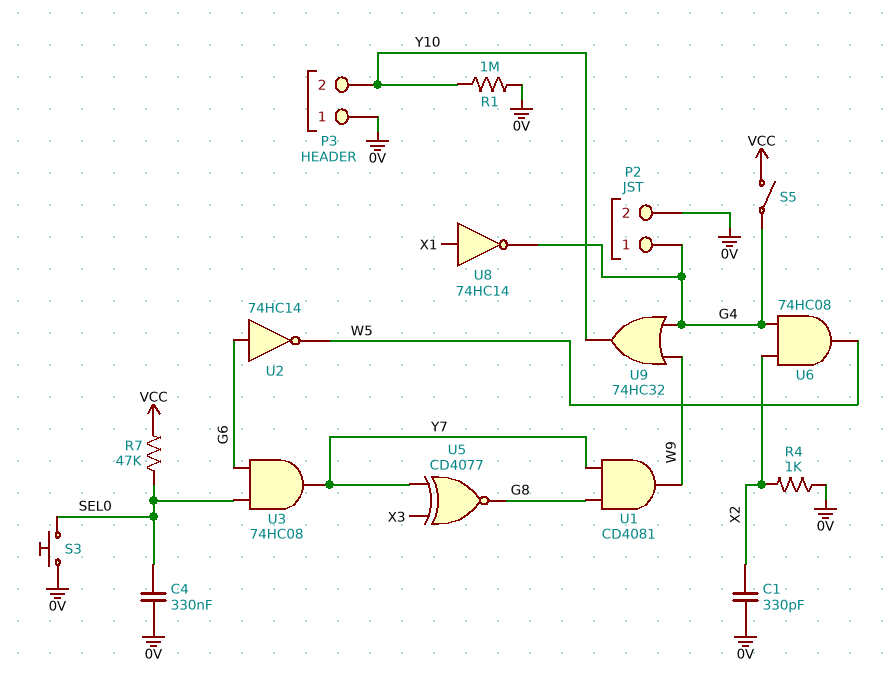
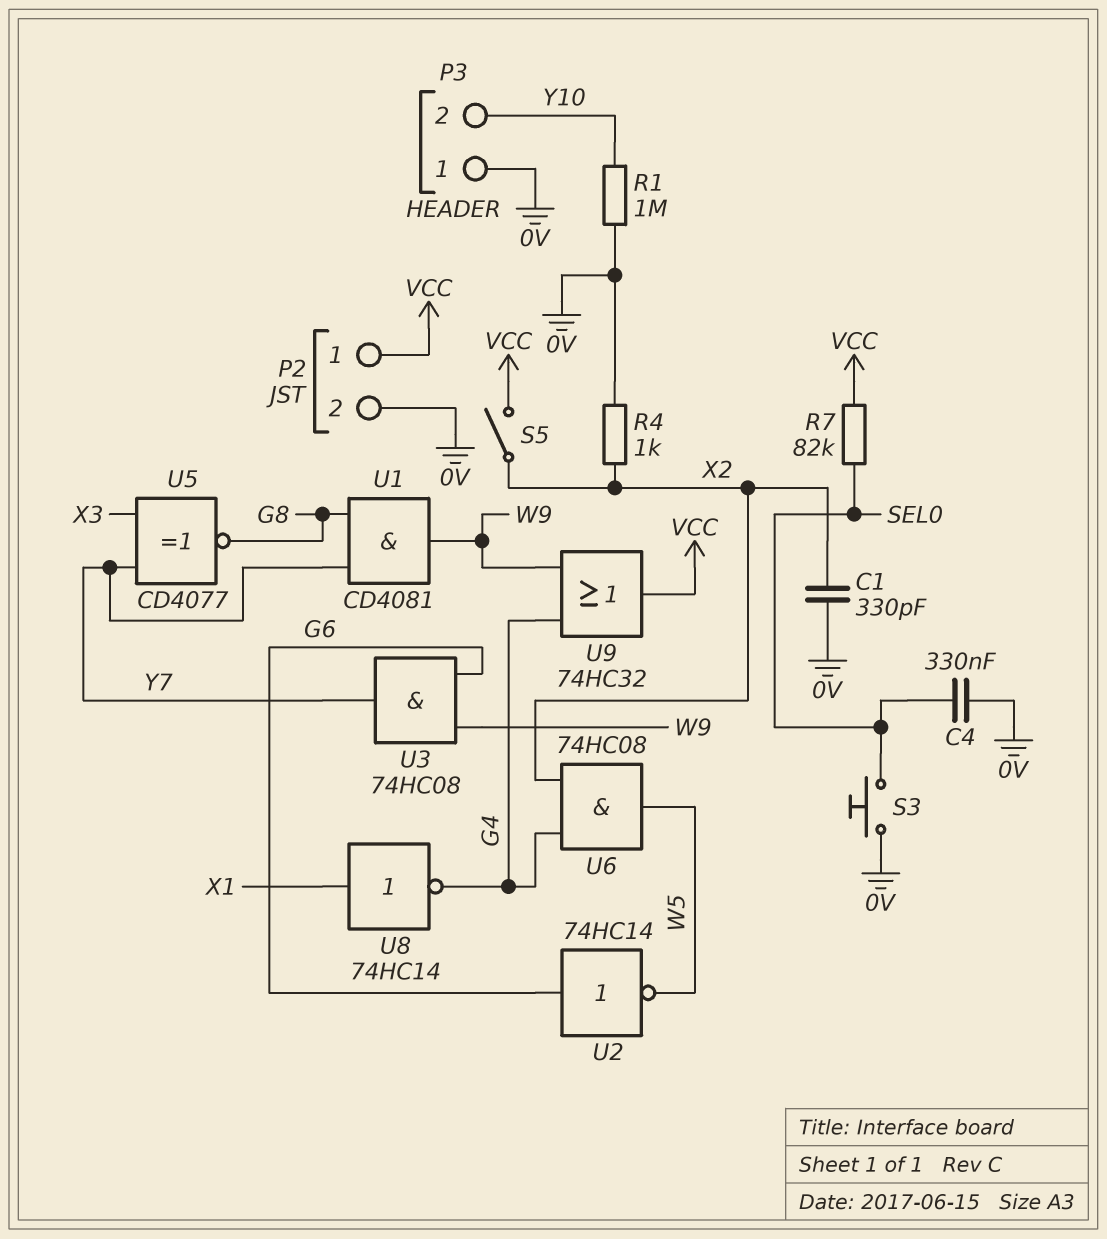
P2 pin 1: G4 -> VCC
R7: 47k (SEL0, VCC) -> 82k (SEL0, VCC)
S5: switch (G4, VCC) -> switch (VCC, X2)
U3: AND 74HC08 (in G6, in SEL0, out Y7) -> AND 74HC08 (in G6, in W9, out Y7)
U9: OR 74HC32 (in G4, in W9, out Y10) -> OR 74HC32 (in G4, in W9, out VCC)

